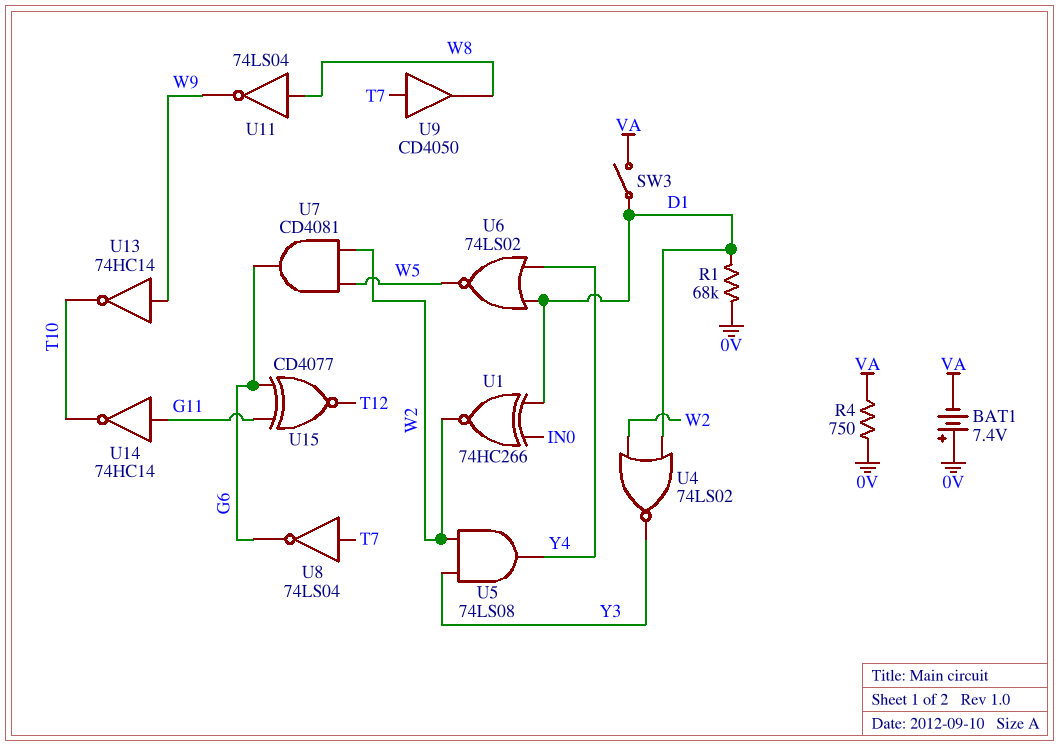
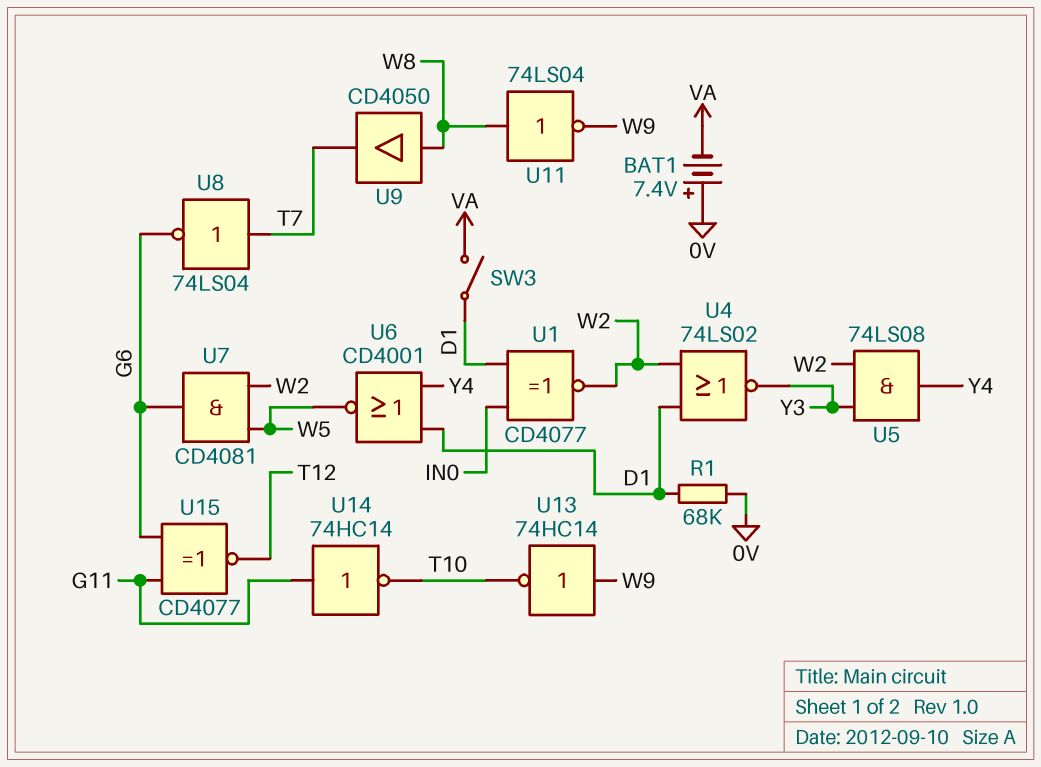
R4: 750 (0V, VA) -> none
U1: XNOR 74HC266 (in D1, in IN0, out W2) -> XNOR CD4077 (in D1, in IN0, out W2)
U6: NOR 74LS02 (in D1, in Y4, out W5) -> NOR CD4001 (in D1, in Y4, out W5)
U9: buffer CD4050 (in T7, out W8) -> buffer CD4050 (in W8, out T7)

